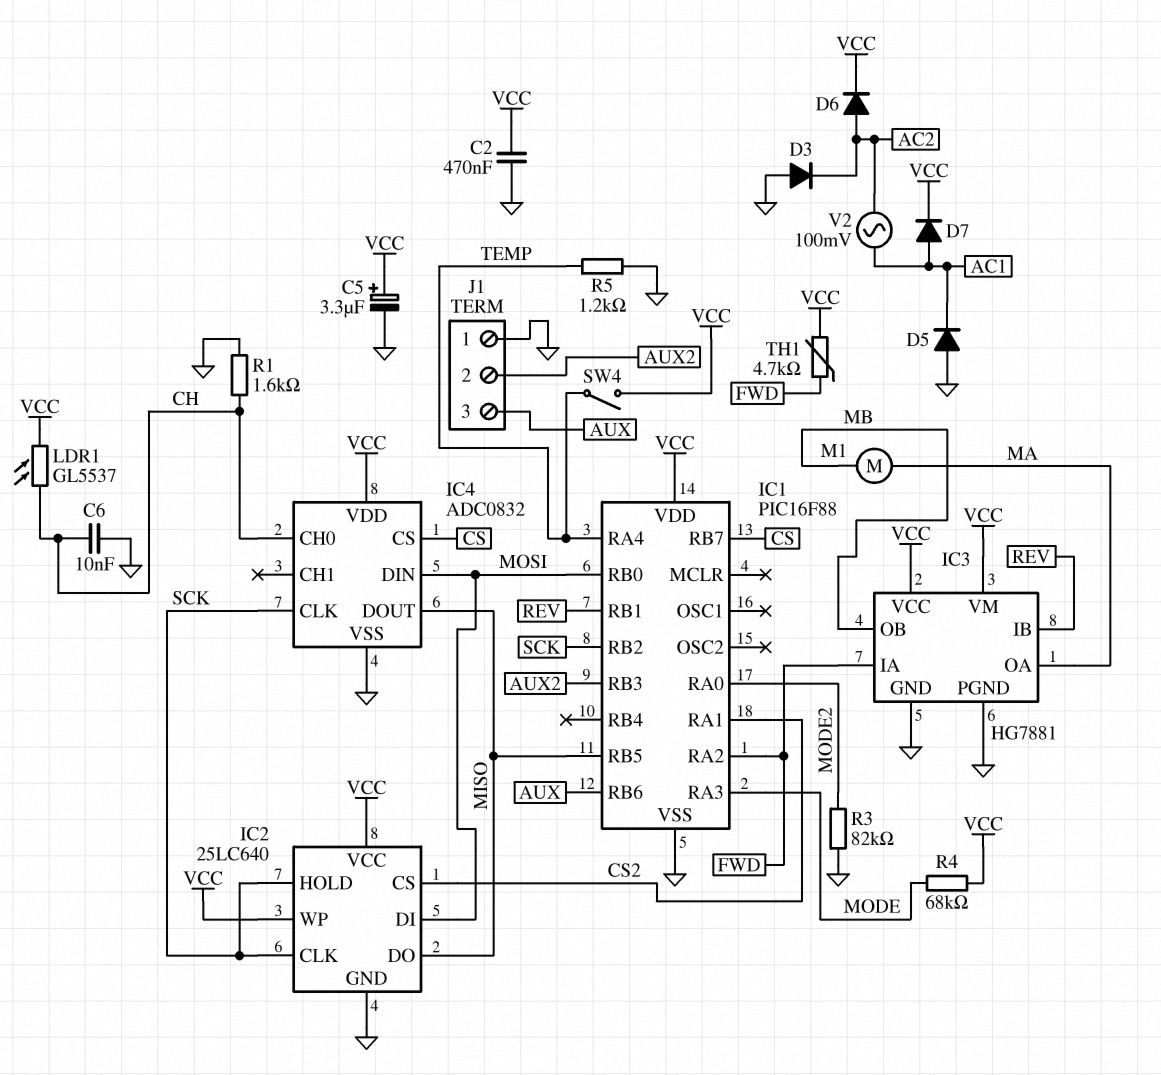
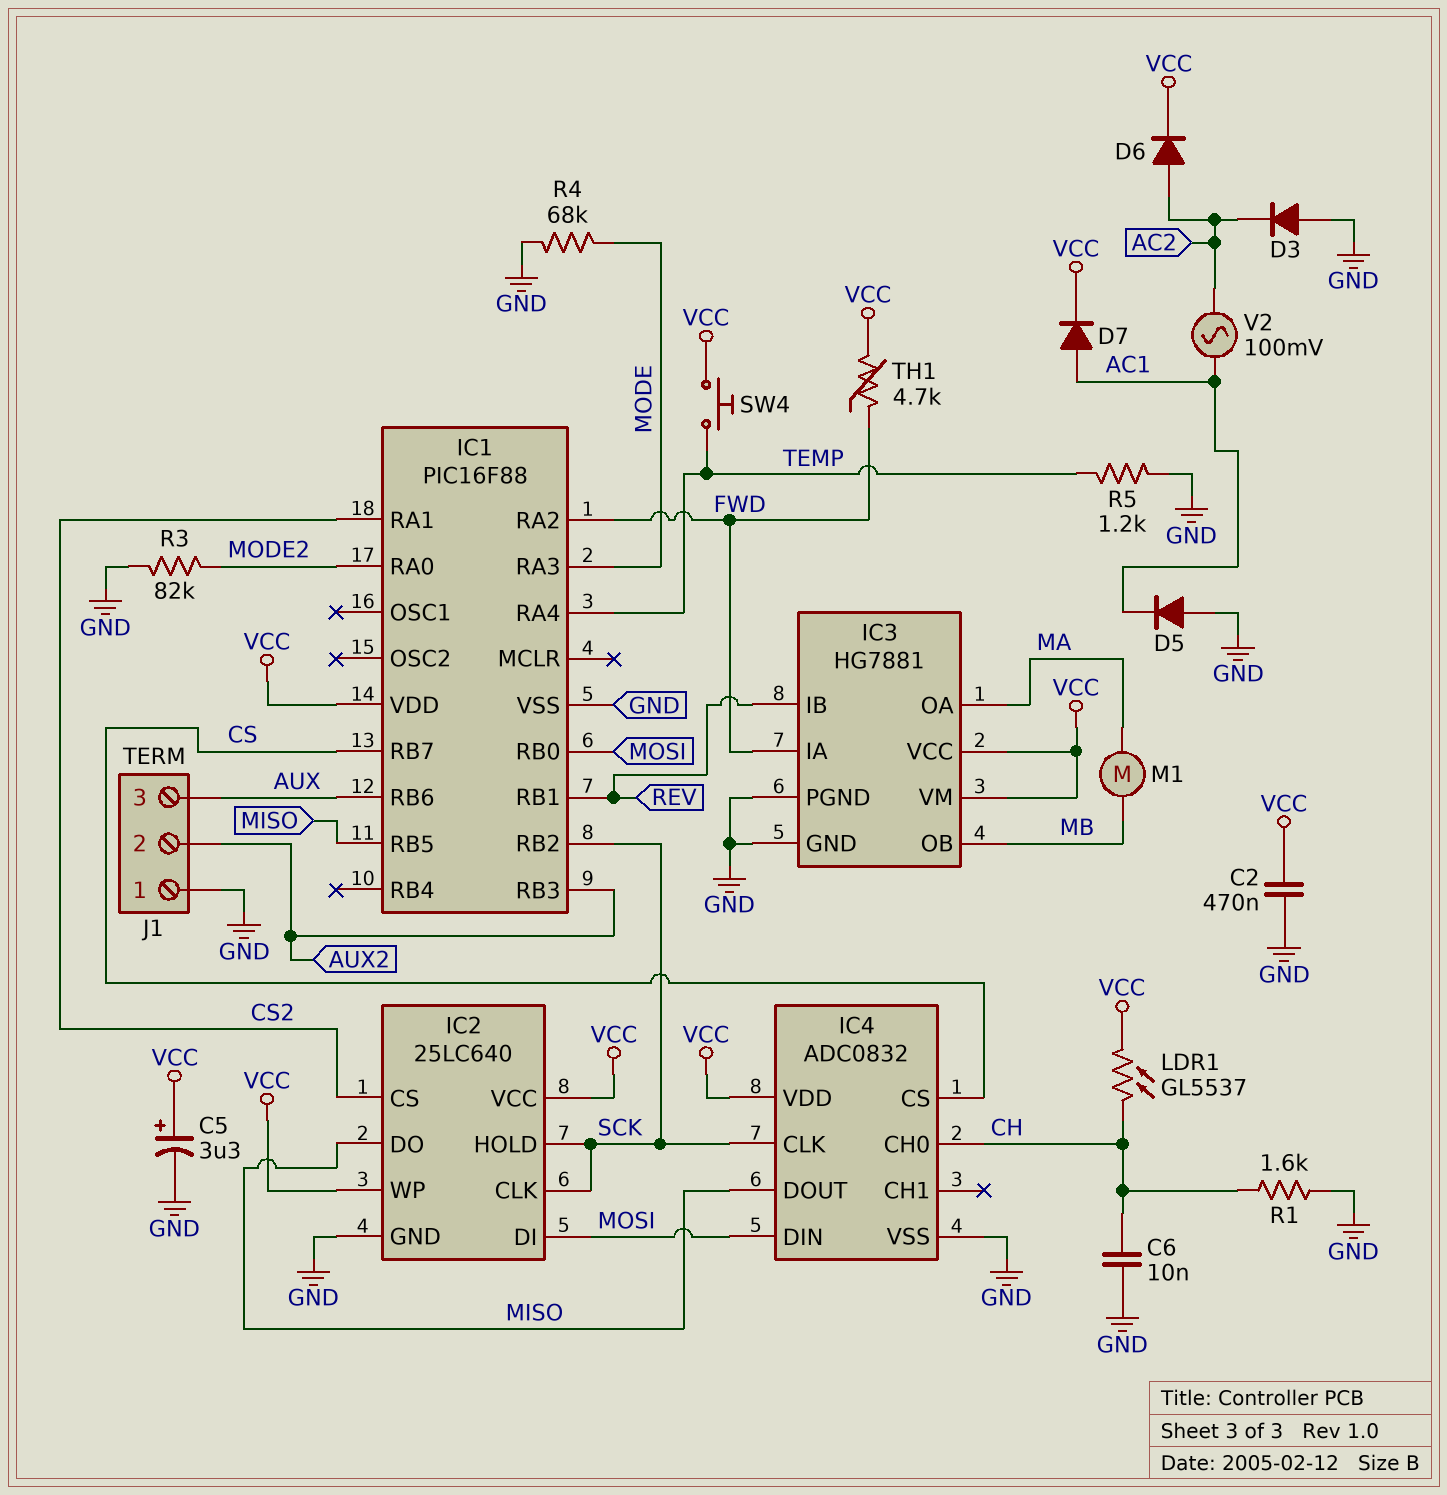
R4: 68k (MODE, VCC) -> 68k (GND, MODE)
SW4: switch (TEMP, VCC) -> button (TEMP, VCC)

